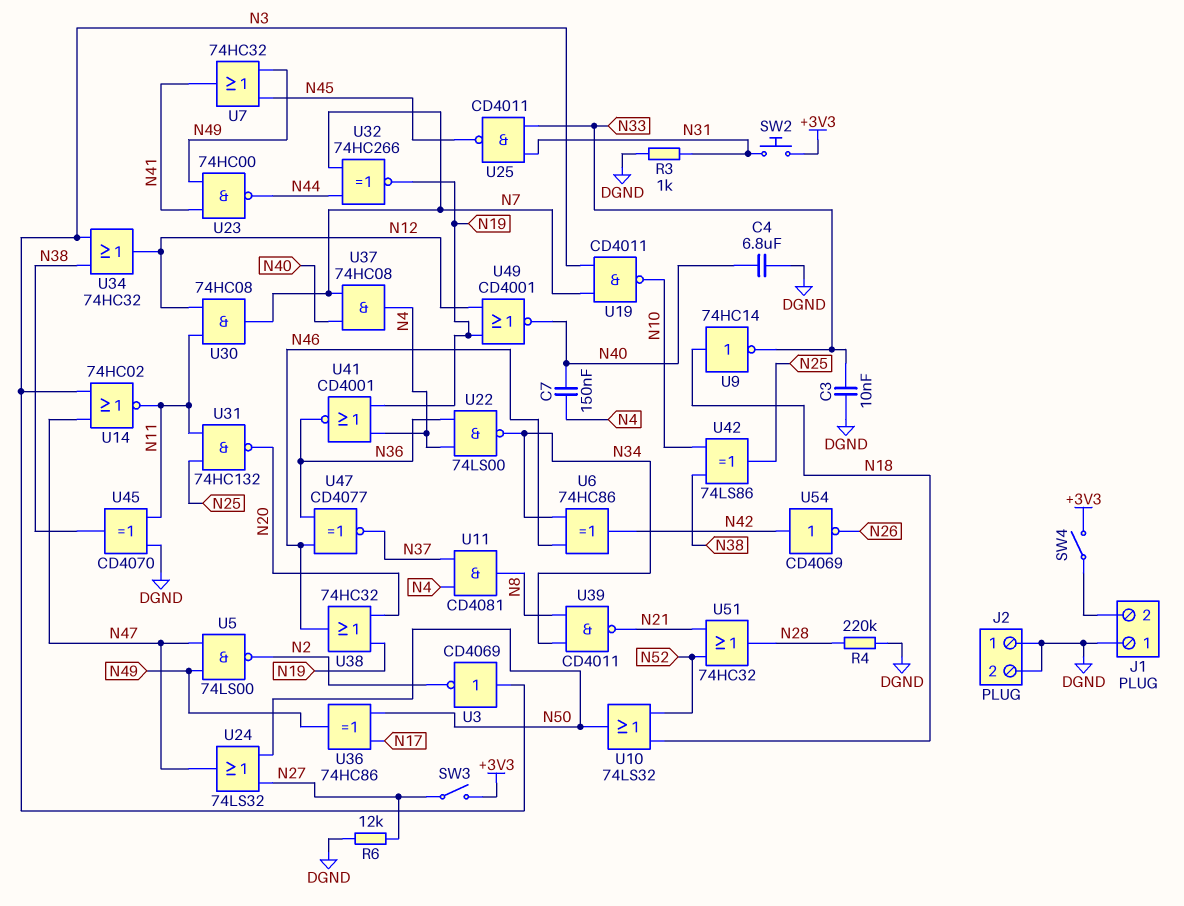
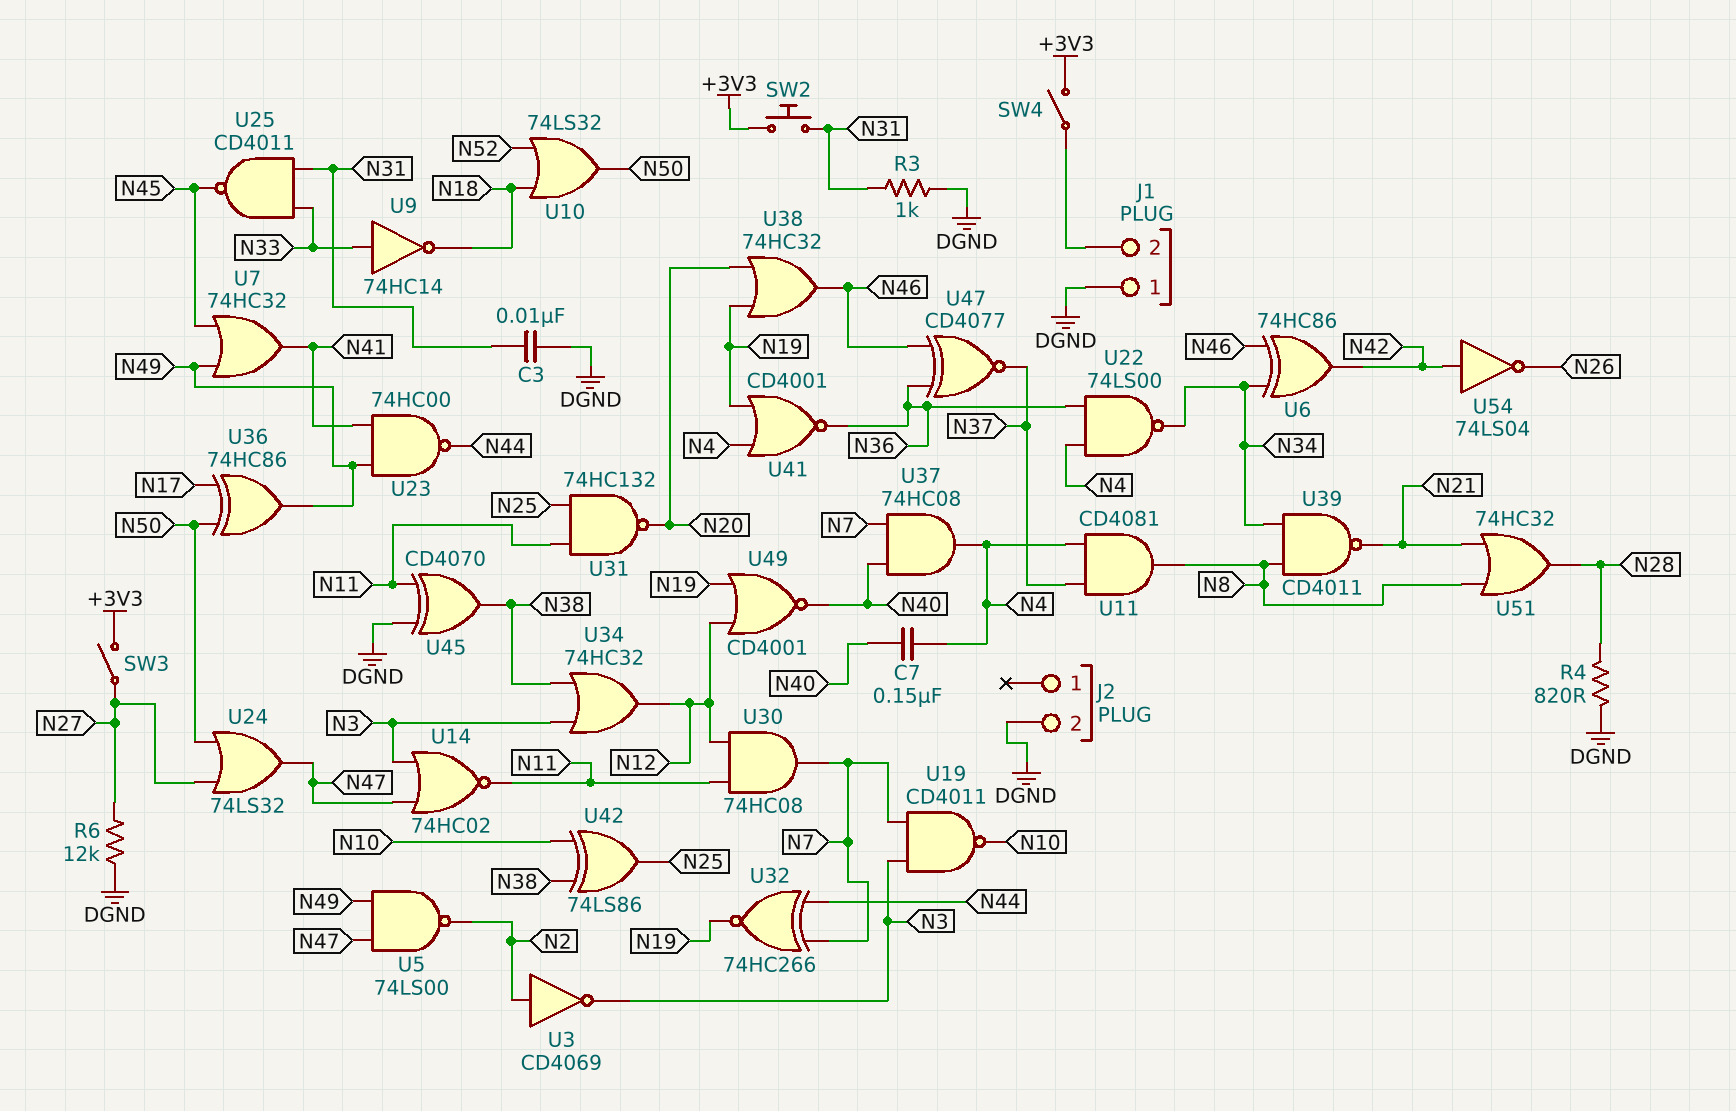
C3: 10nF (DGND, N33) -> 10nF (DGND, N31)
C4: 6.8uF (DGND, N40) -> none
J2 pin 1: DGND -> none
R4: 220k (DGND, N28) -> 820 (DGND, N28)
U3: NOT CD4069 (in N3, out N2) -> NOT CD4069 (in N2, out N3)
U9: NOT 74HC14 (in N18, out N33) -> NOT 74HC14 (in N33, out N18)
U51: OR 74HC32 (in N21, in N52, out N28) -> OR 74HC32 (in N8, in N21, out N28)
U54: NOT CD4069 (in N42, out N26) -> NOT 74LS04 (in N42, out N26)

